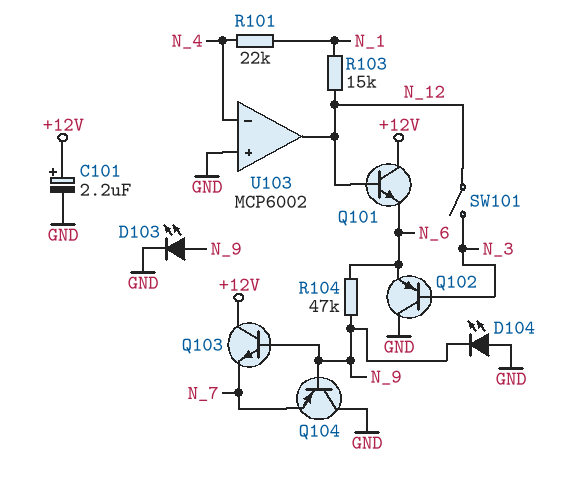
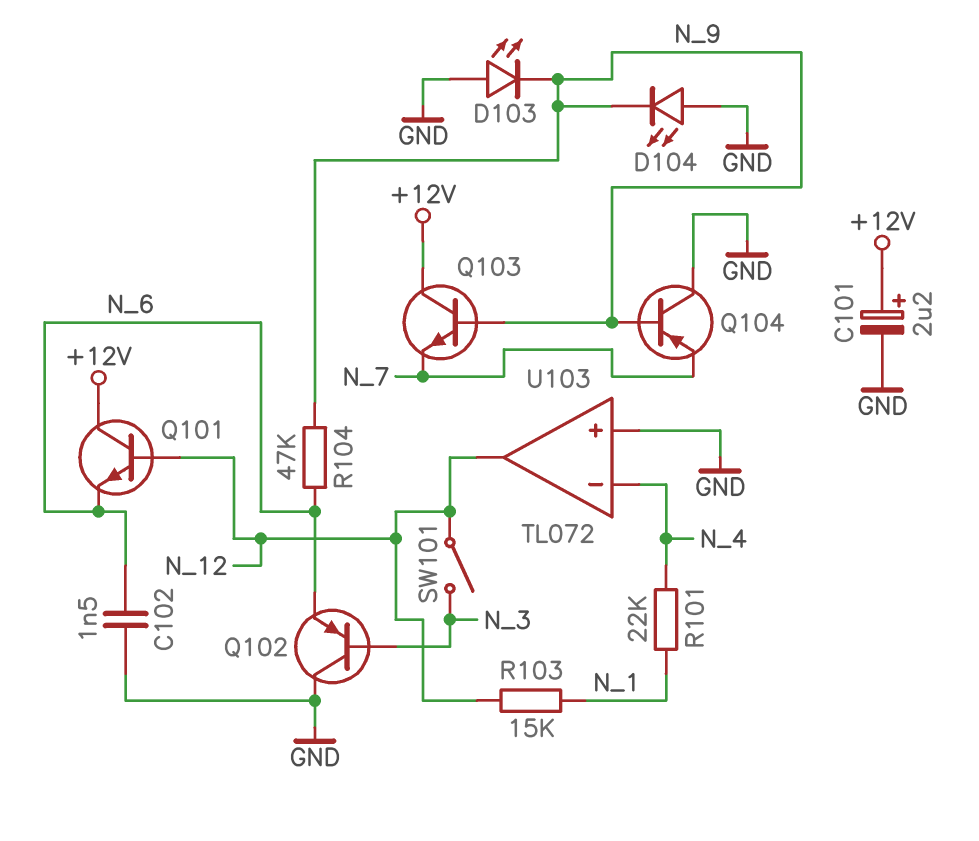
C102: none -> 1.5nF (GND, N_6)
D103: LED (A N_9, K GND) -> LED (A GND, K N_9)
U103: MCP6002 -> TL072

